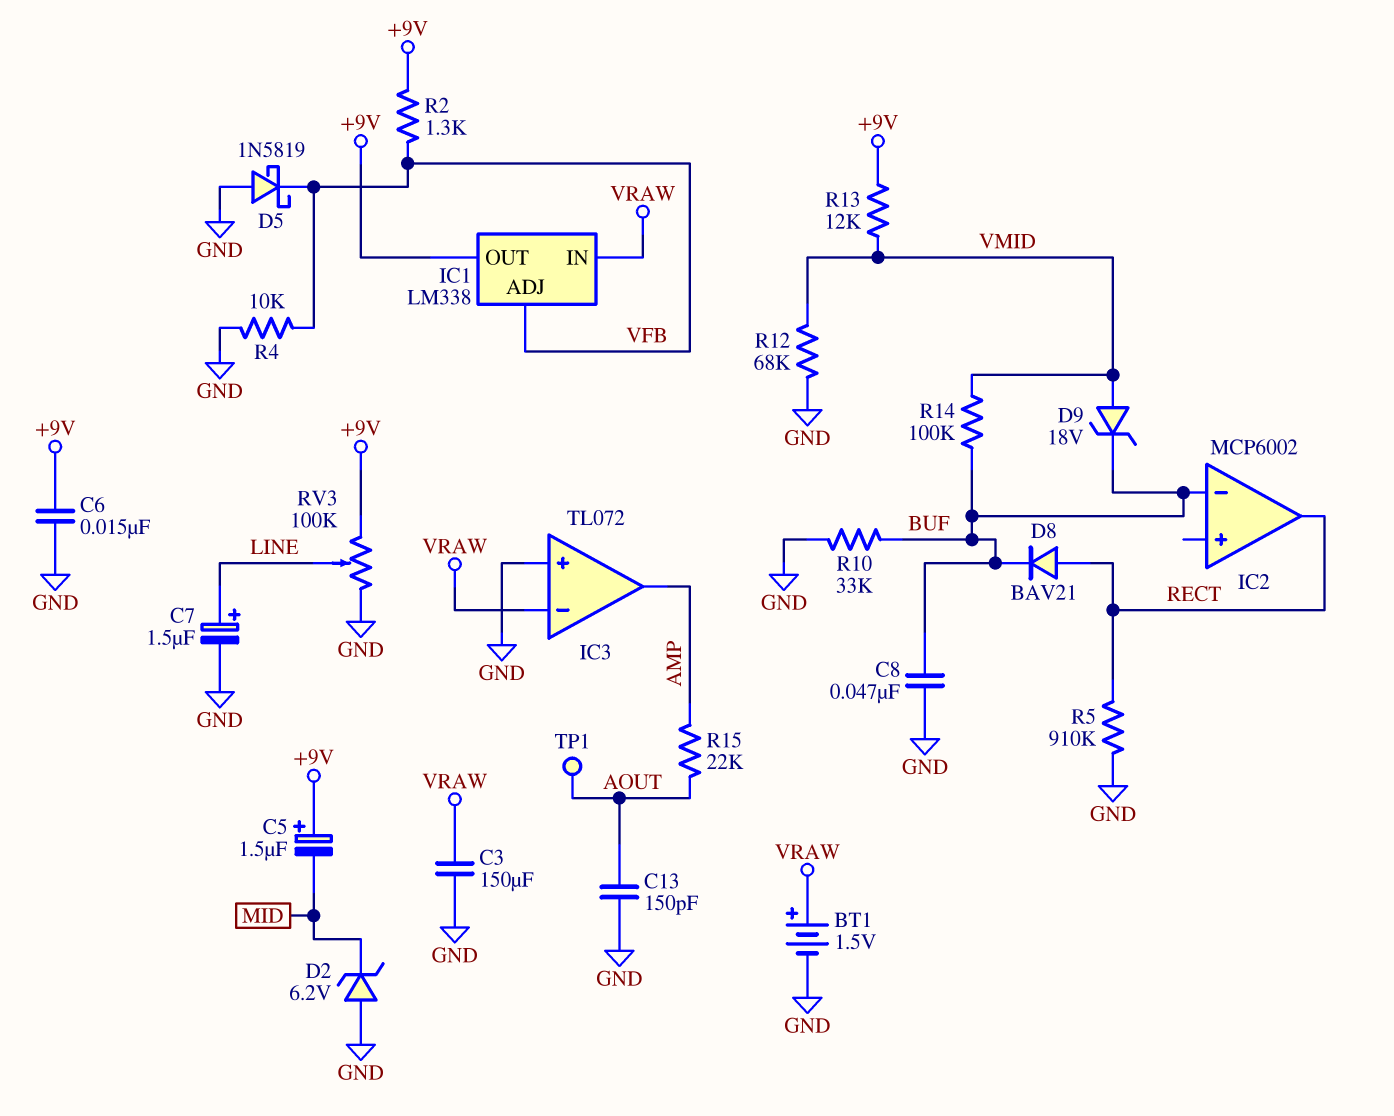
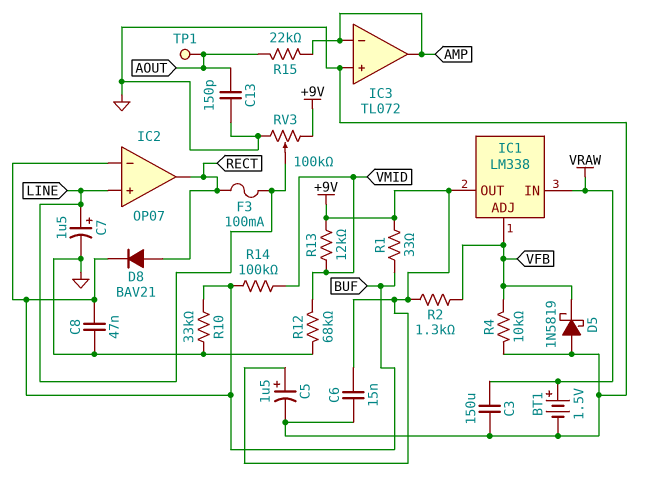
C5: 1.5uF (plus +9V, minus MID) -> 1.5uF (plus +9V, minus GND)
D2: zener 6.2V (A GND, K MID) -> none
D9: zener 18V (A VMID, K BUF) -> none
F3: none -> 100mA (LINE, RECT)
IC2: MCP6002 -> OP07
IC2 pin in+: none -> LINE
IC3 pin in-: VRAW -> AMP
R1: none -> 33 (+9V, BUF)
R5: 910k (GND, RECT) -> none

